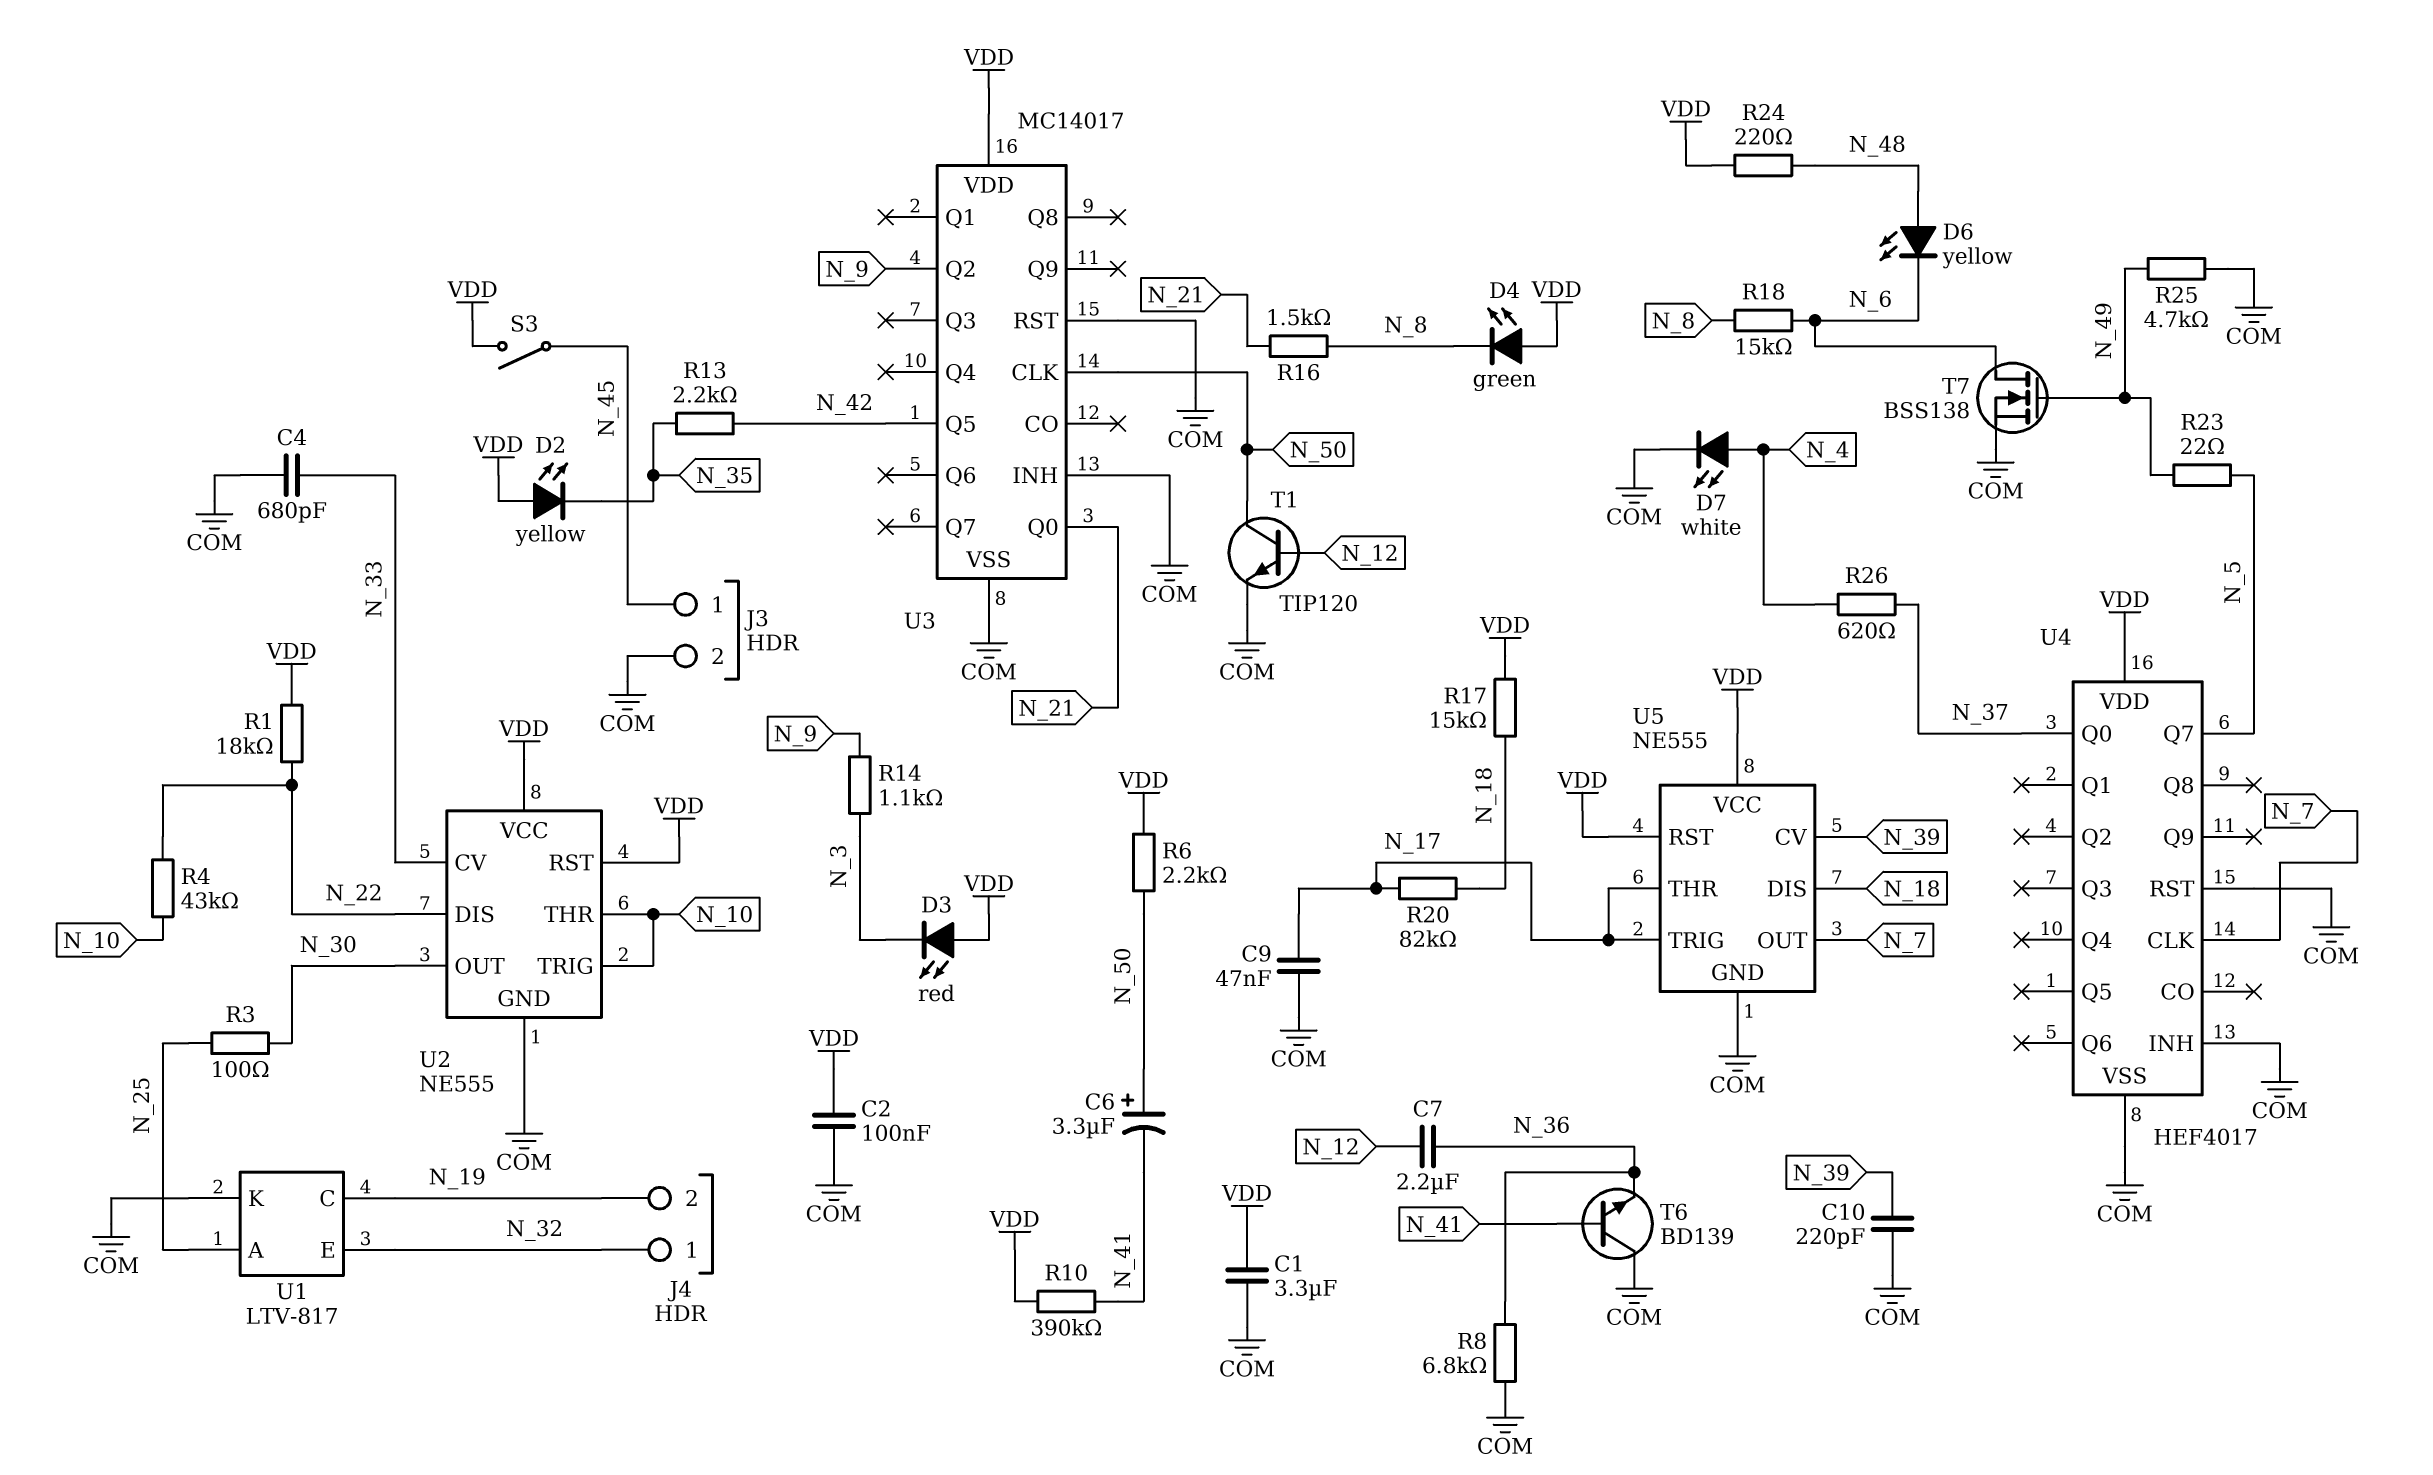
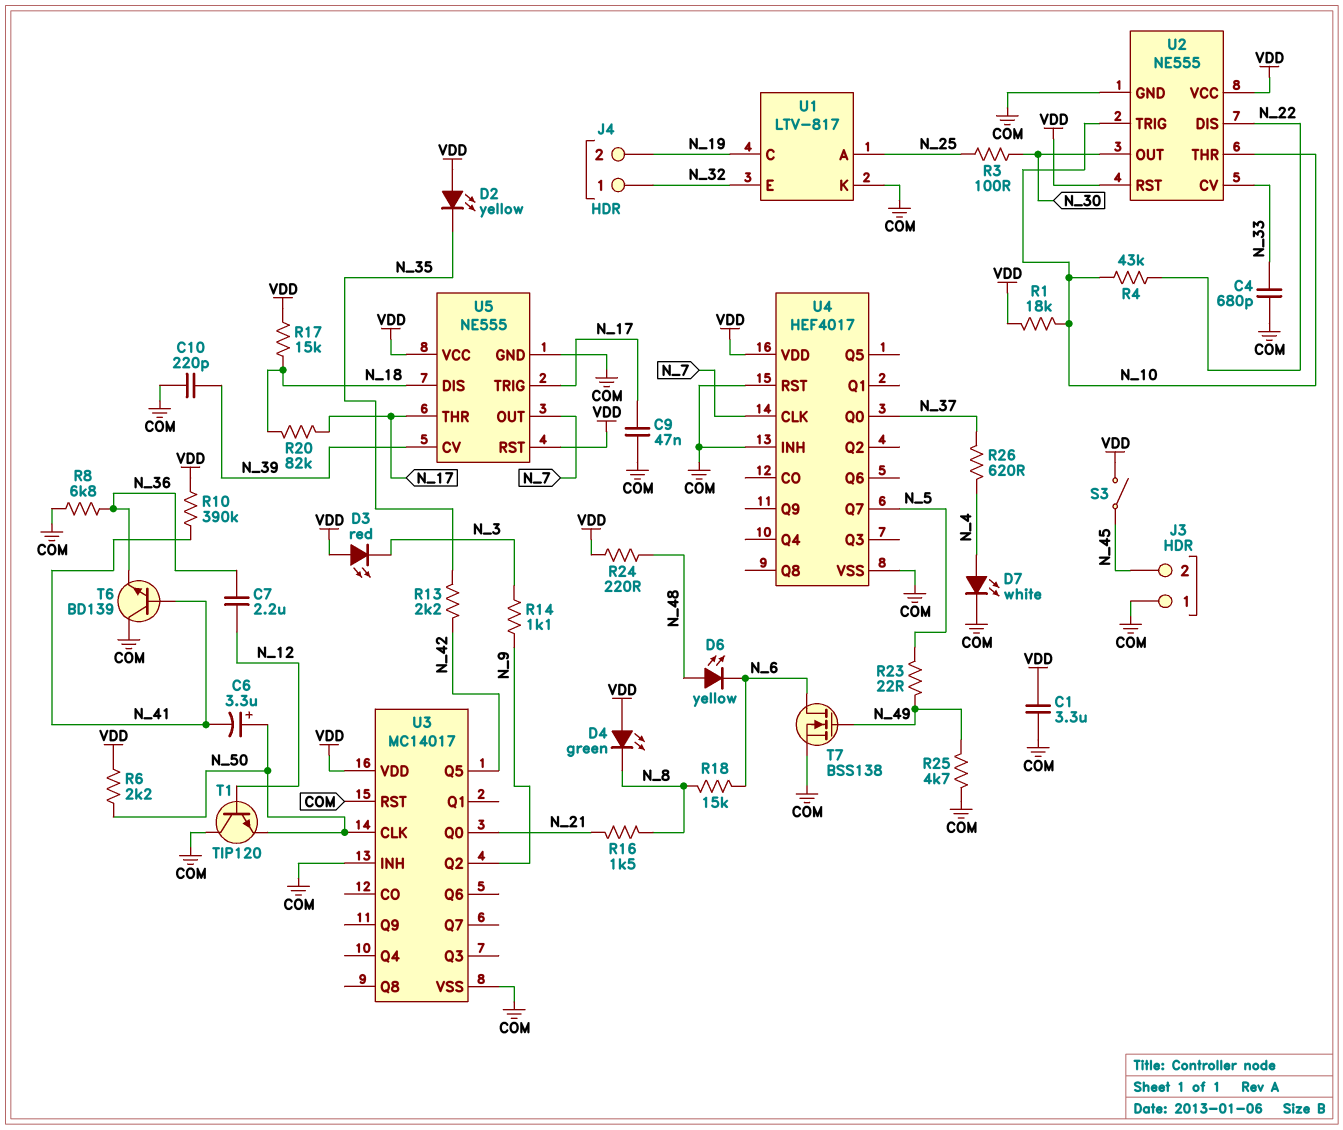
C2: 100nF (COM, VDD) -> none
J3 pin 1: N_45 -> COM
J3 pin 2: COM -> N_45
R1: 18k (N_22, VDD) -> 18k (N_10, VDD)
T1: NPN TIP120 (B N_12, C N_50, E COM) -> NPN TIP120 (B N_12, C COM, E N_50)

